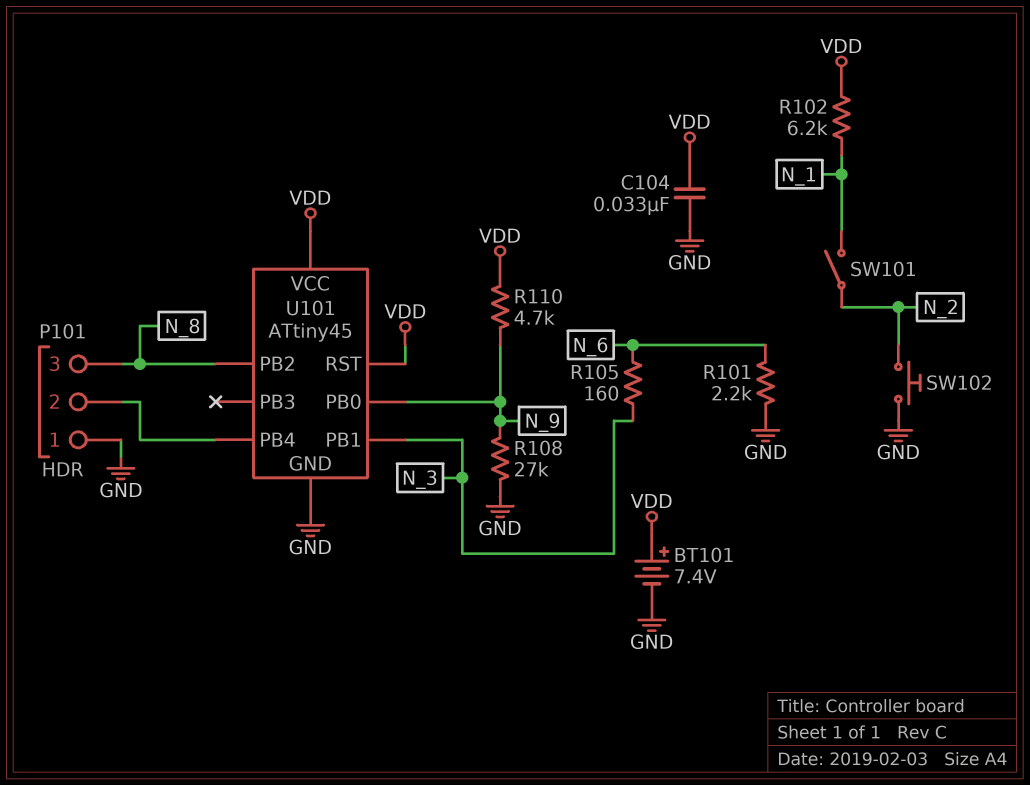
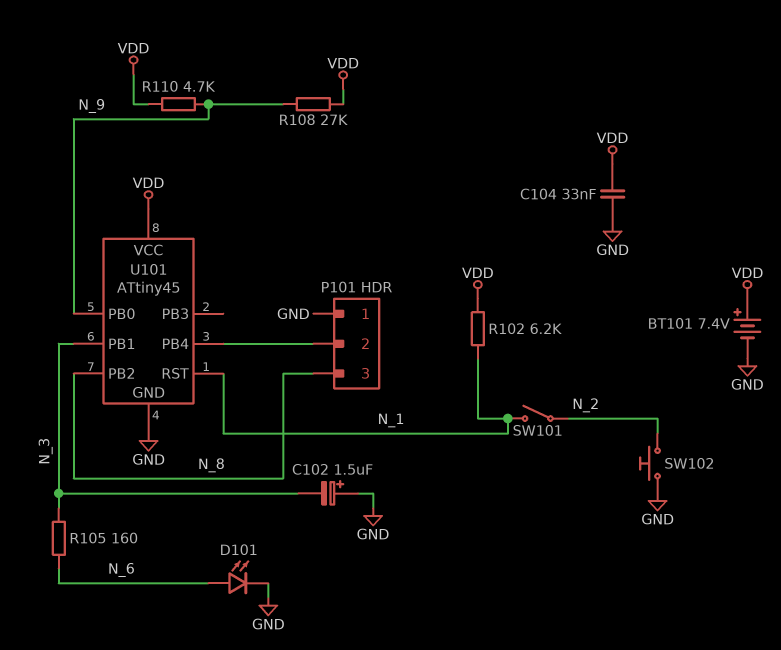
C102: none -> 1.5uF (plus GND, minus N_3)
D101: none -> LED (A N_6, K GND)
R101: 2.2k (GND, N_6) -> none
R108: 27k (GND, N_9) -> 27k (N_9, VDD)
U101 pin RST: VDD -> N_1

